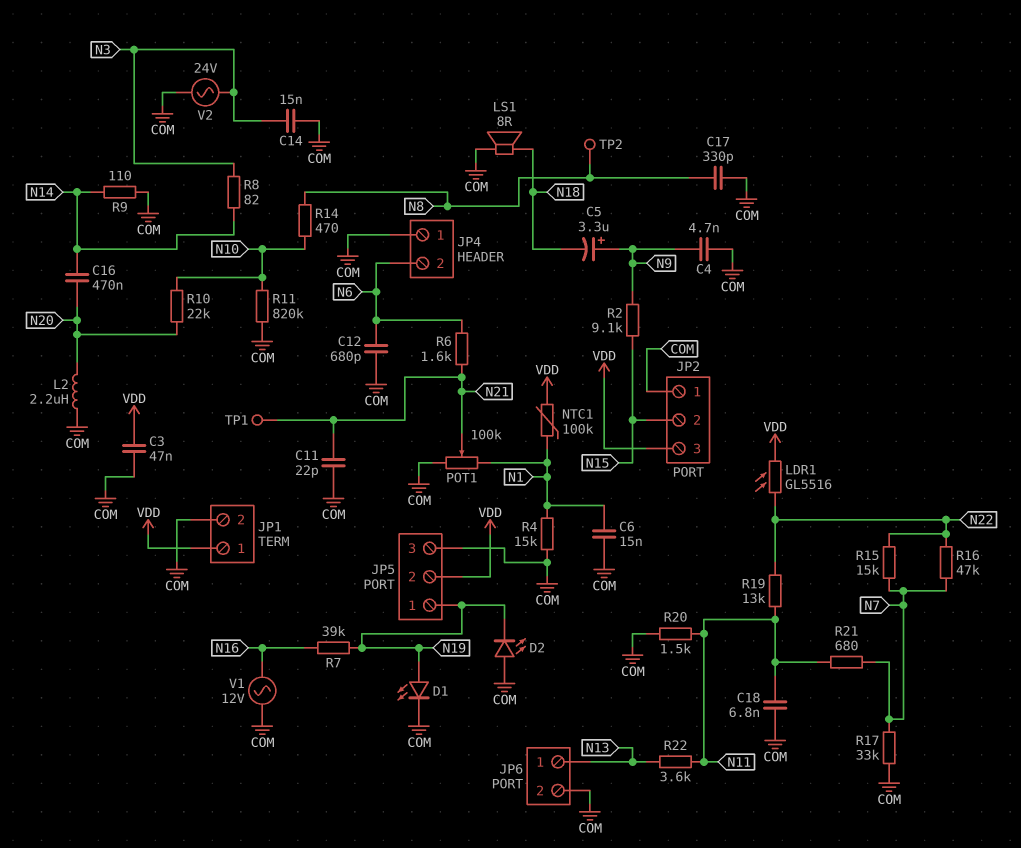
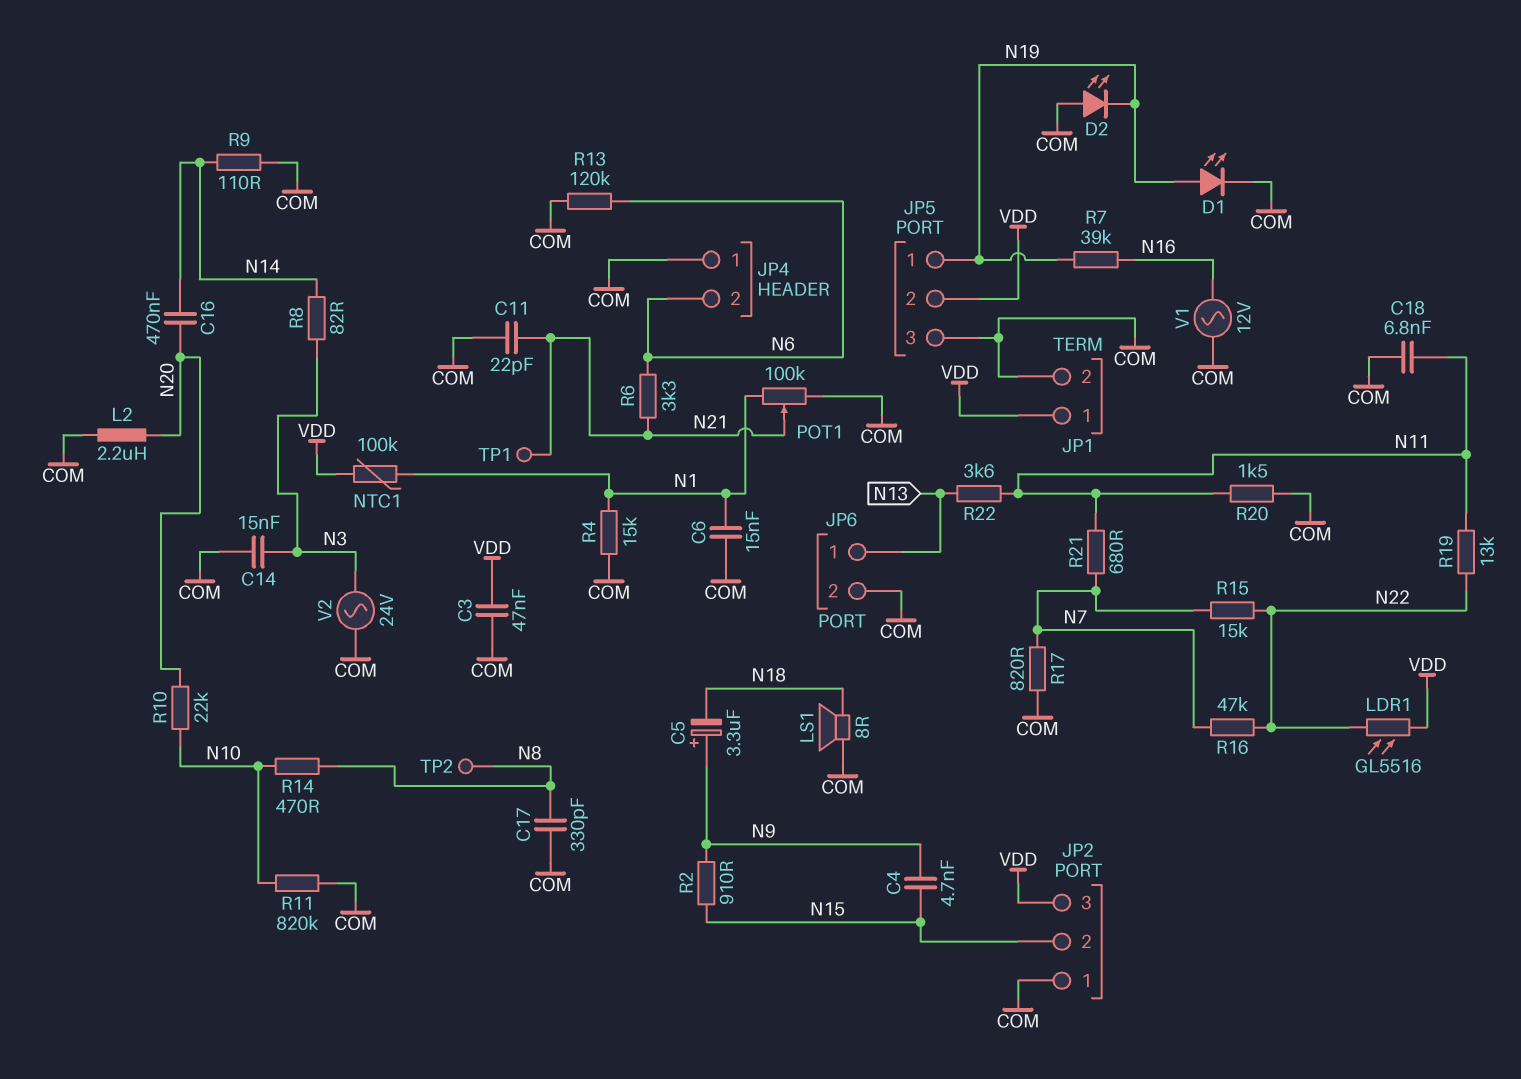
C4: 4.7nF (COM, N9) -> 4.7nF (N9, N15)
C12: 680pF (COM, N6) -> none
R2: 9.1k (N9, N15) -> 910 (N9, N15)
R6: 1.6k (N6, N21) -> 3.3k (N6, N21)
R13: none -> 120k (COM, N6)
R17: 33k (COM, N7) -> 820 (COM, N7)

